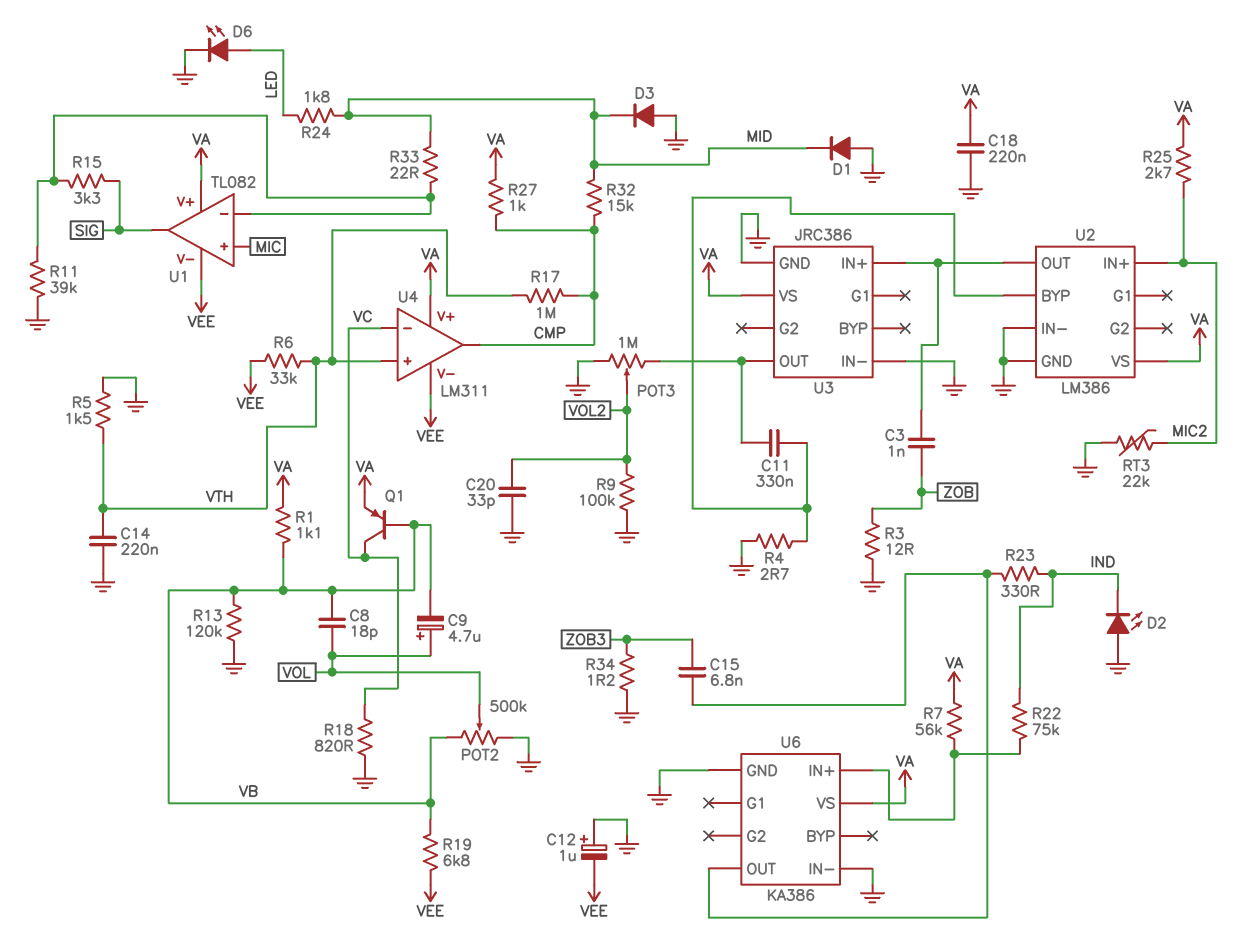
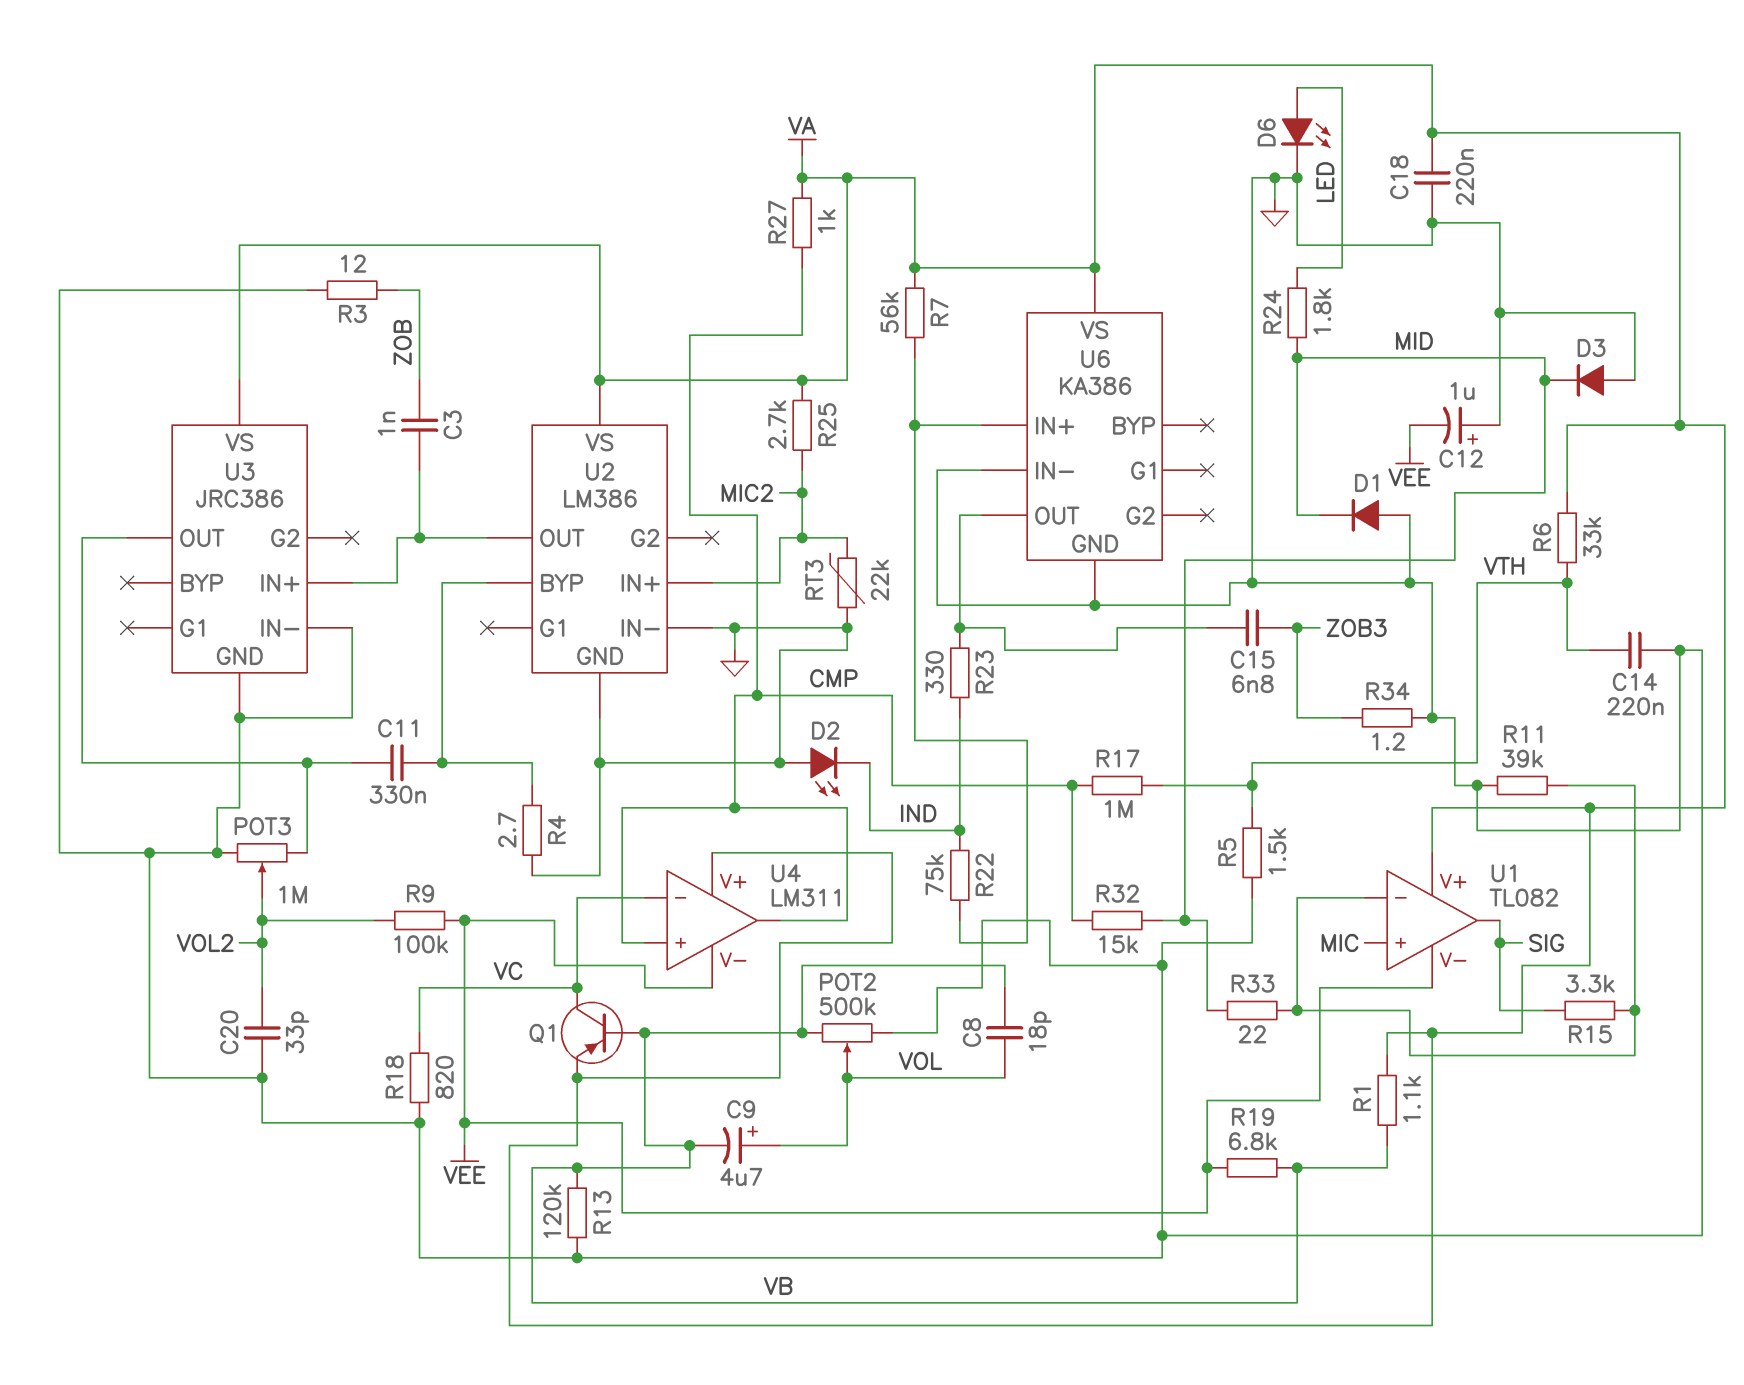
R6: 33k (VEE, VTH) -> 33k (VA, VTH)
R9: 100k (GND, VOL2) -> 100k (VEE, VOL2)
U4 pin in+: VTH -> CMP

